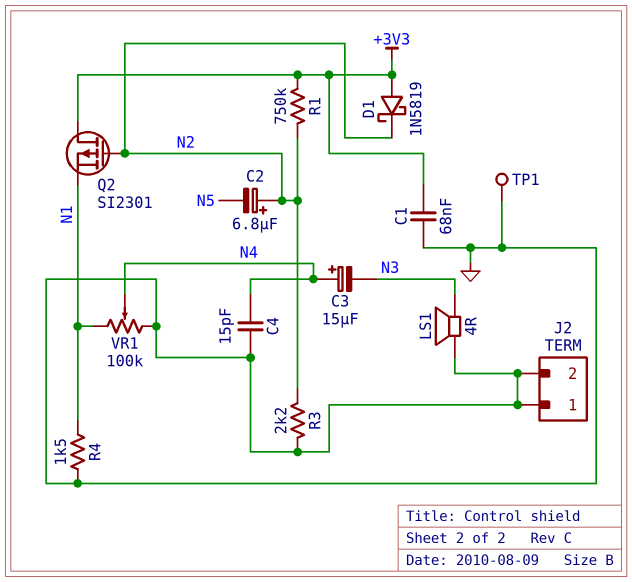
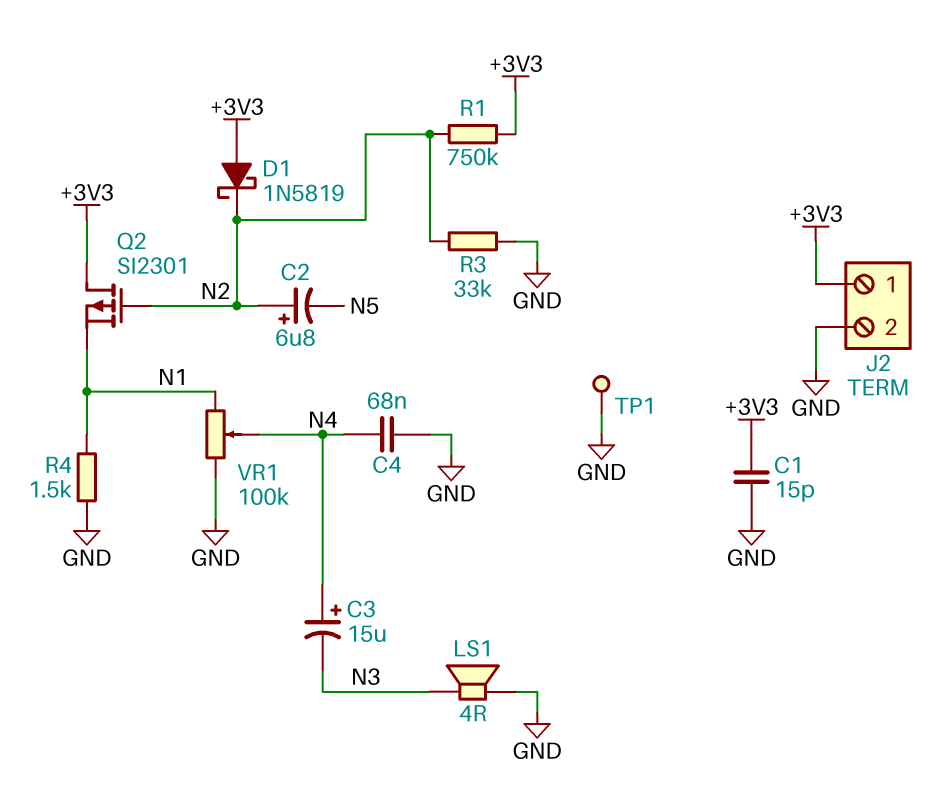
C1: 68nF (+3V3, GND) -> 15pF (+3V3, GND)
C4: 15pF (GND, N4) -> 68nF (GND, N4)
J2 pin 1: GND -> +3V3
R3: 2.2k (GND, N2) -> 33k (GND, N2)

